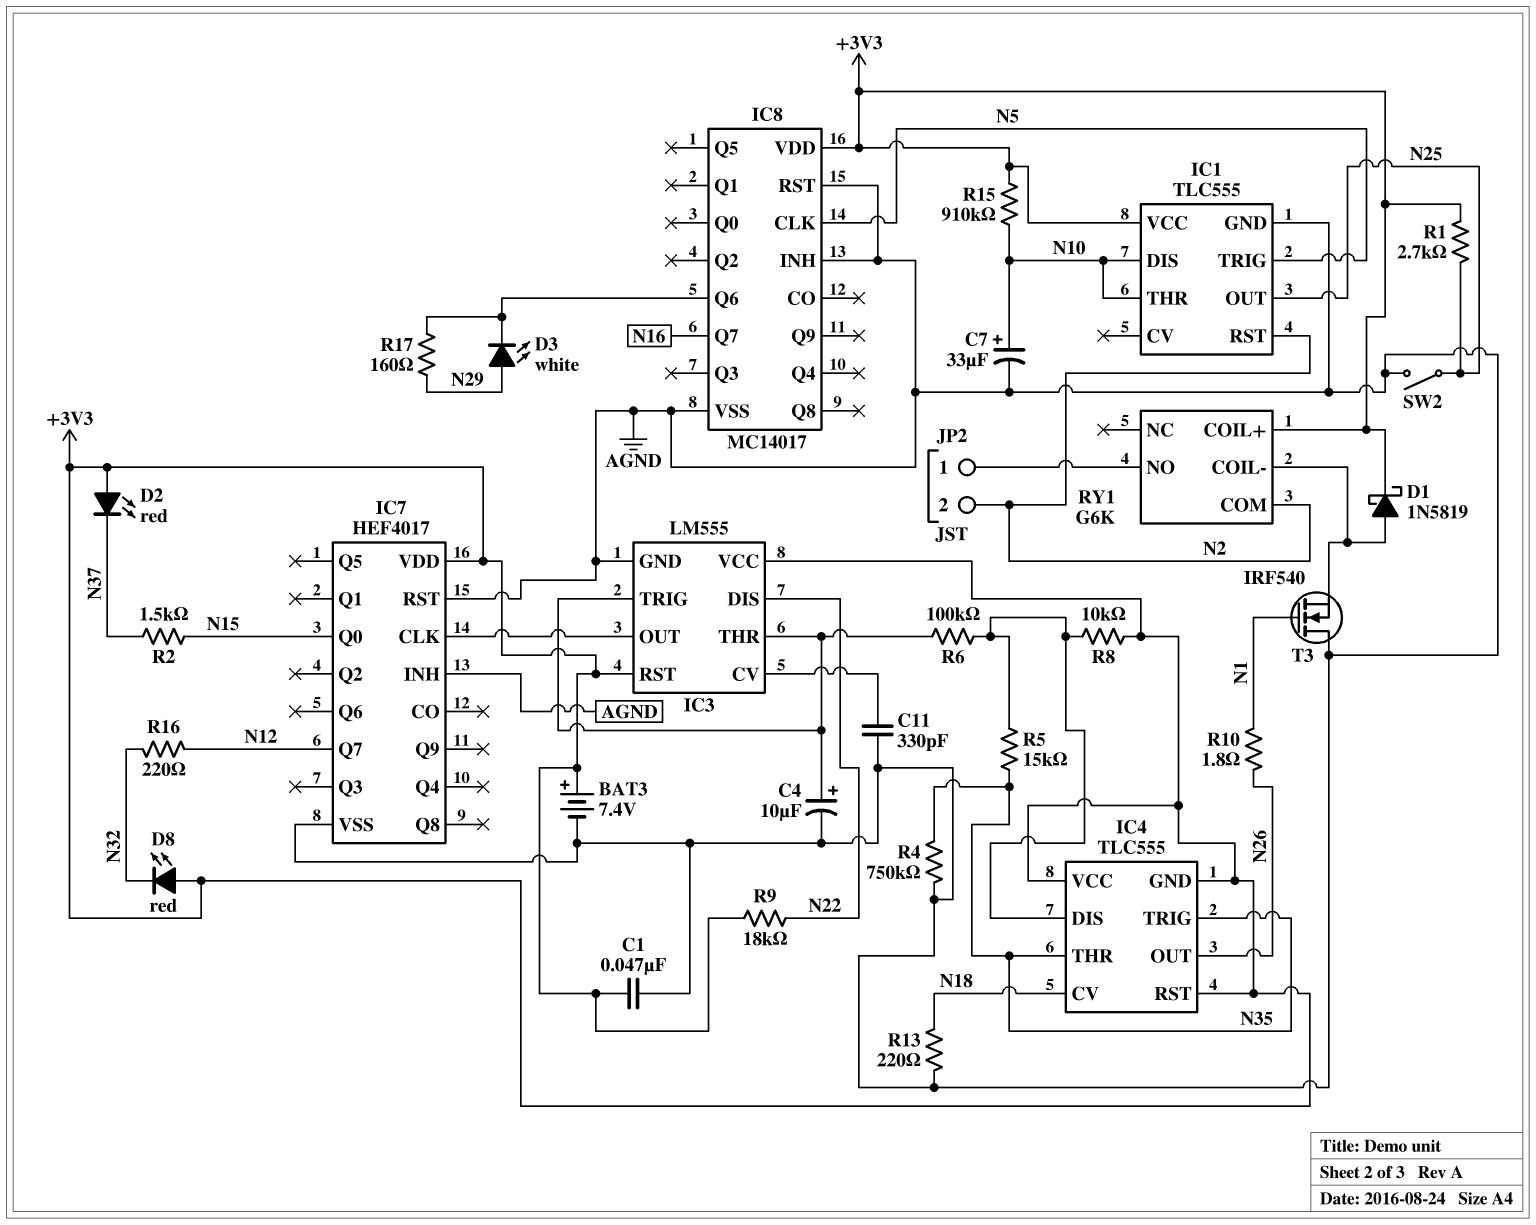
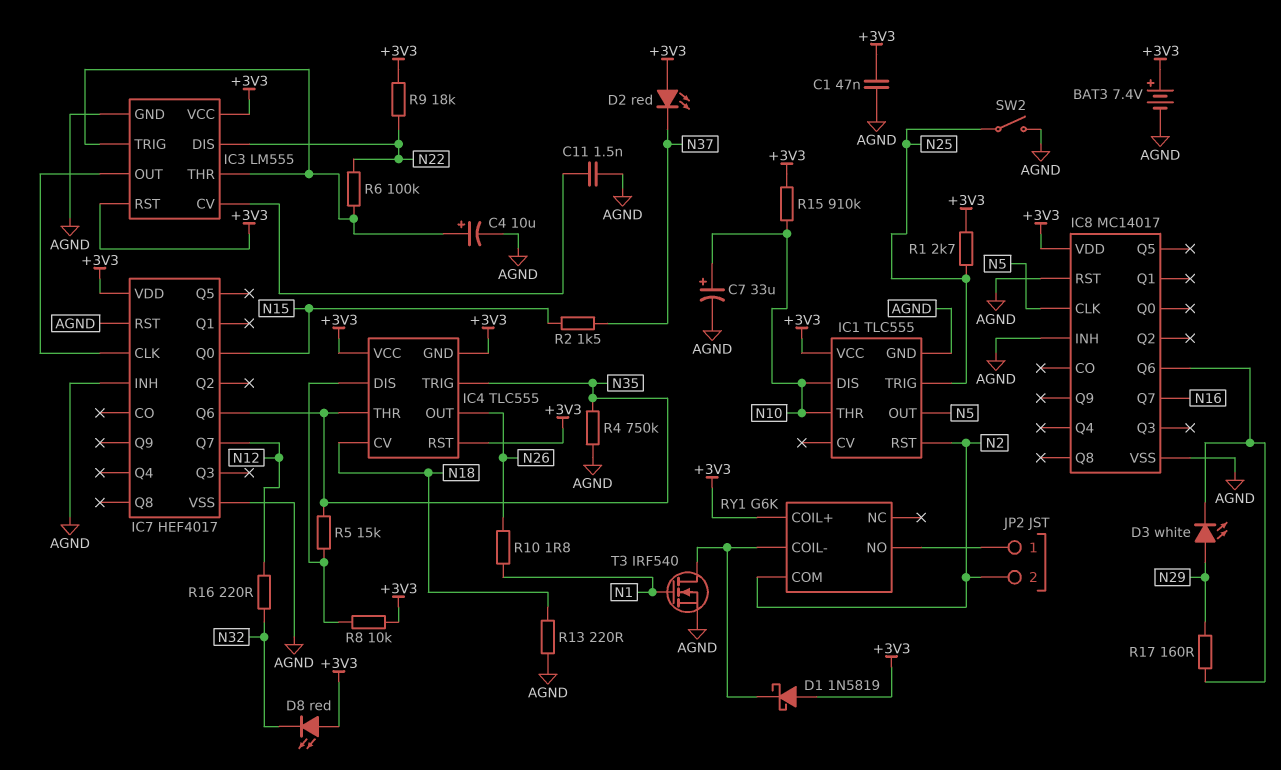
C11: 330pF (AGND, IC3/CV) -> 1.5nF (AGND, IC3/CV)
D1: schottky 1N5819 (A RY1/COIL-, K +3V3) -> schottky 1N5819 (A +3V3, K RY1/COIL-)
IC1 pin OUT: N25 -> N5
IC1 pin TRIG: N5 -> N25
IC7 pin Q6: none -> N35
R6: 100k (IC3/THR, IC4/DIS) -> 100k (IC3/THR, N22)
T3: NMOS IRF540 (G N1, D AGND, S RY1/COIL-) -> NMOS IRF540 (G N1, D RY1/COIL-, S AGND)

